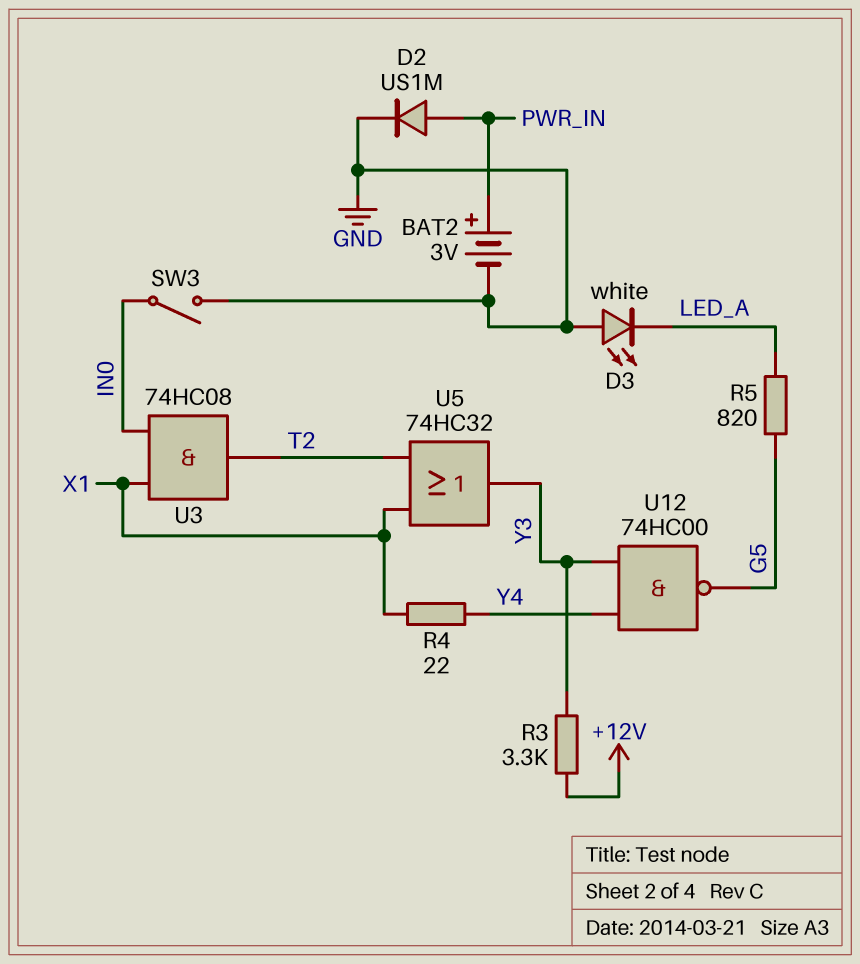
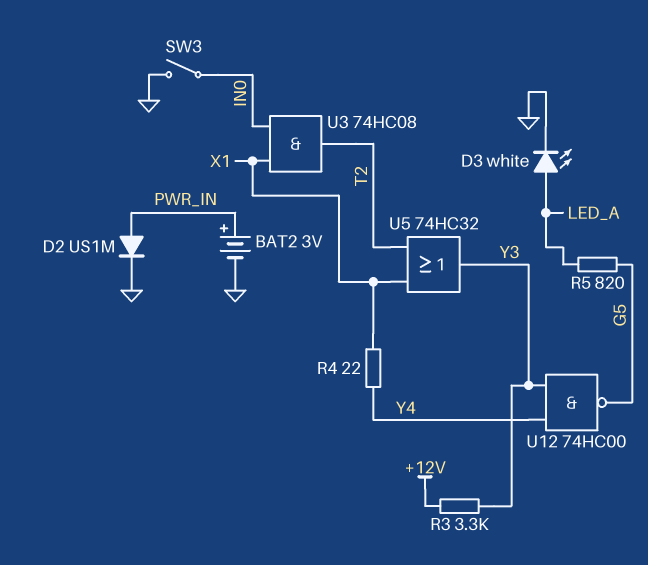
D3: LED white (A GND, K LED_A) -> LED white (A LED_A, K GND)

